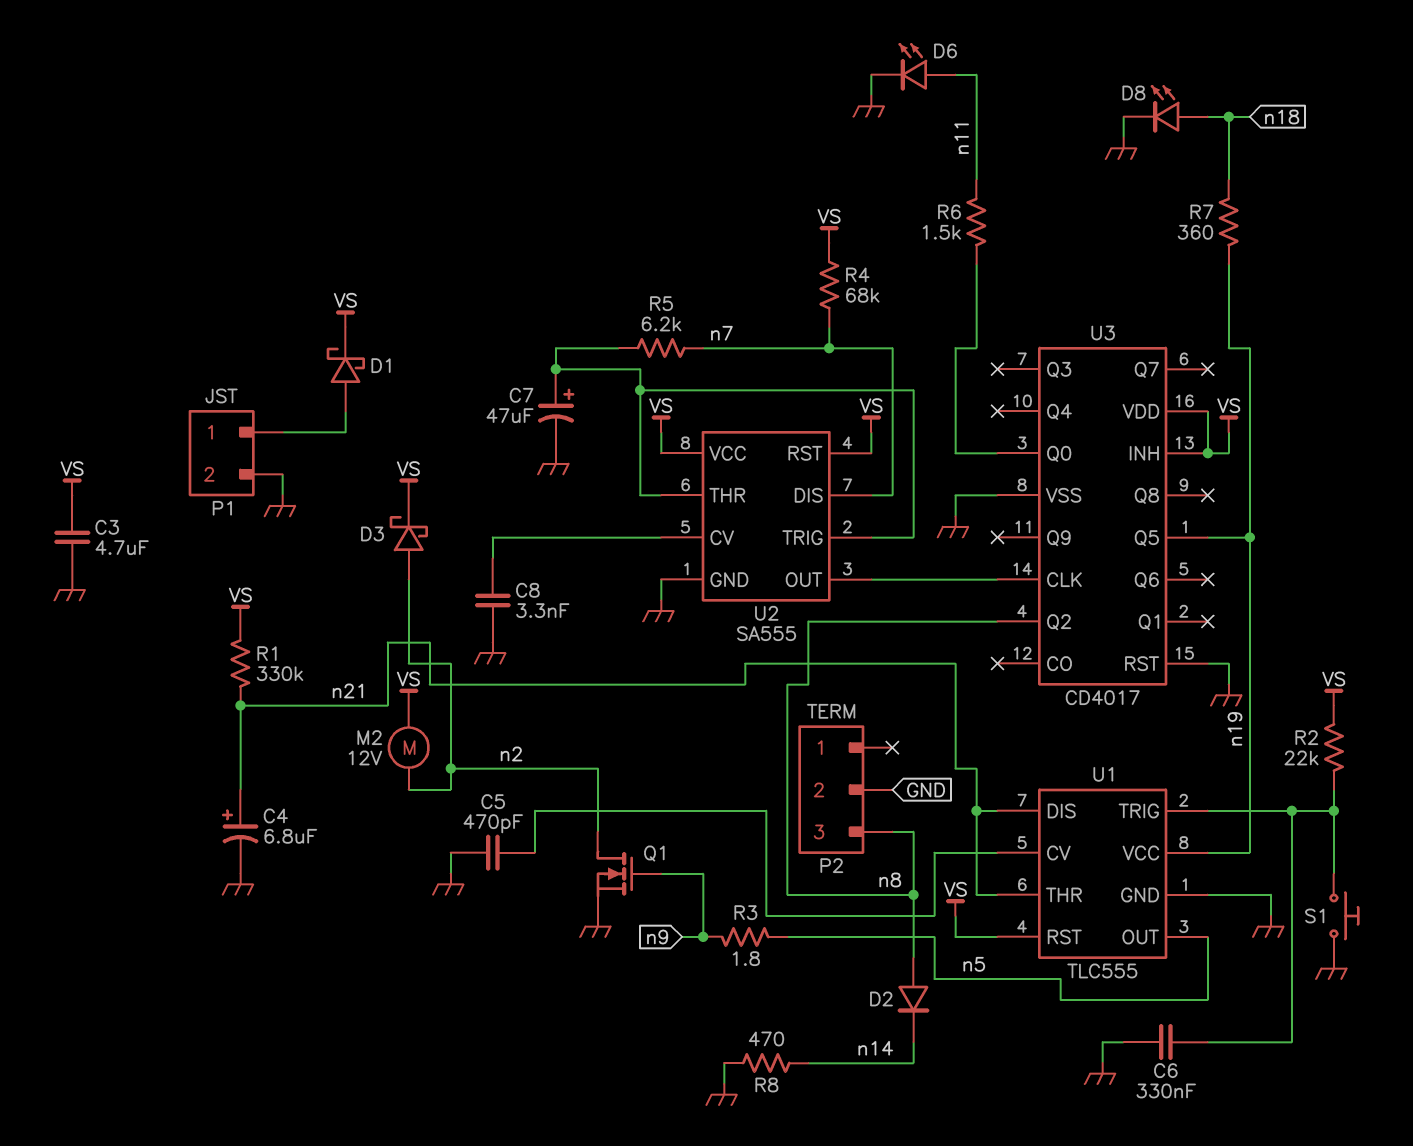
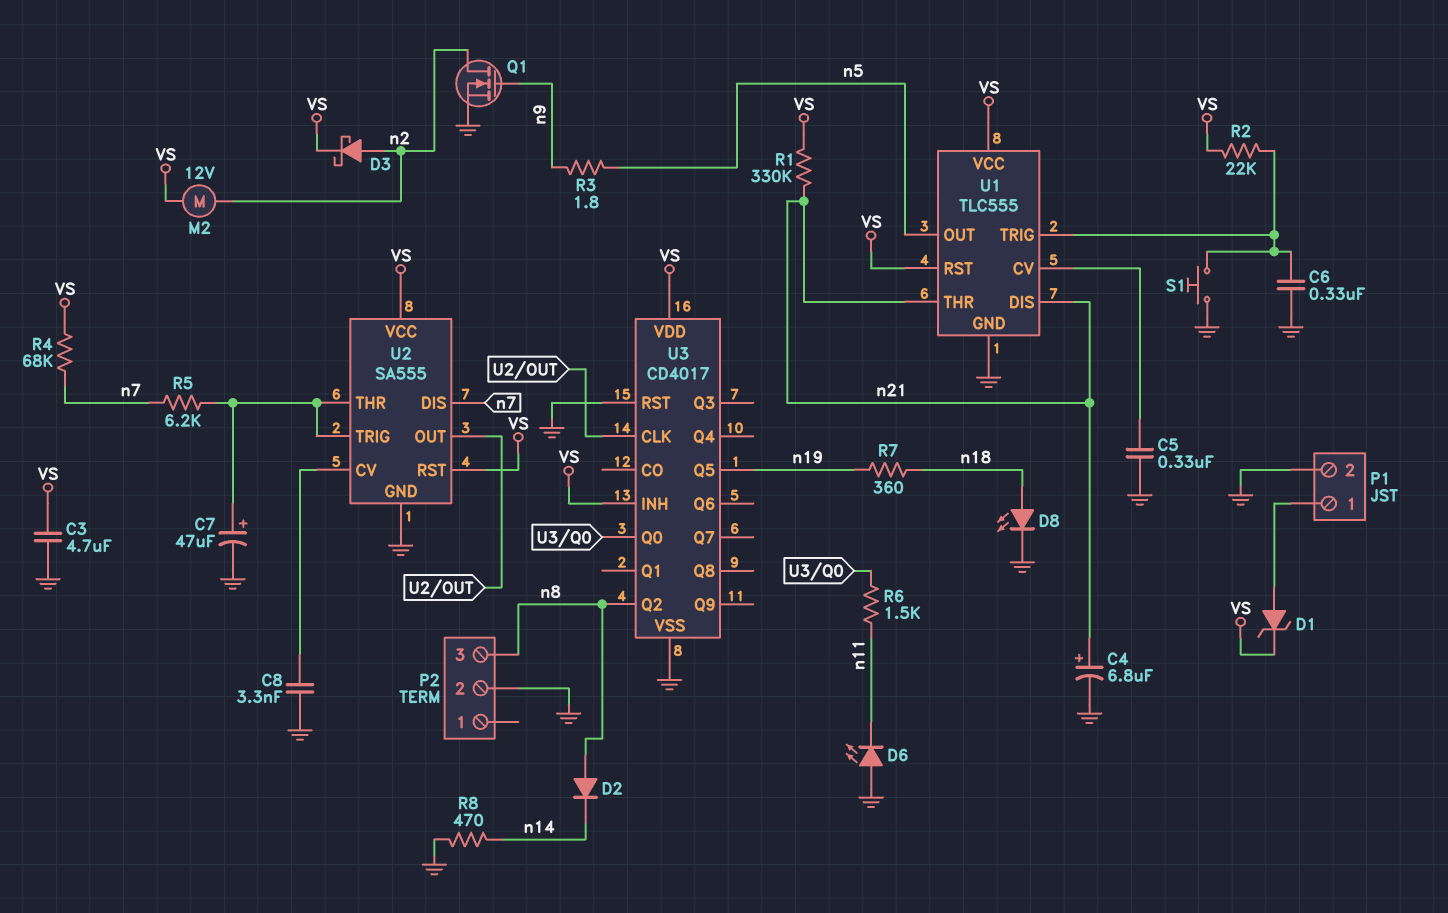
C5: 470pF (GND, U1/CV) -> 330nF (GND, U1/CV)
D1: schottky (A P1/1, K VS) -> zener (A P1/1, K VS)
D6: LED (A n11, K GND) -> LED (A GND, K n11)
U1 pin VCC: n19 -> VS

